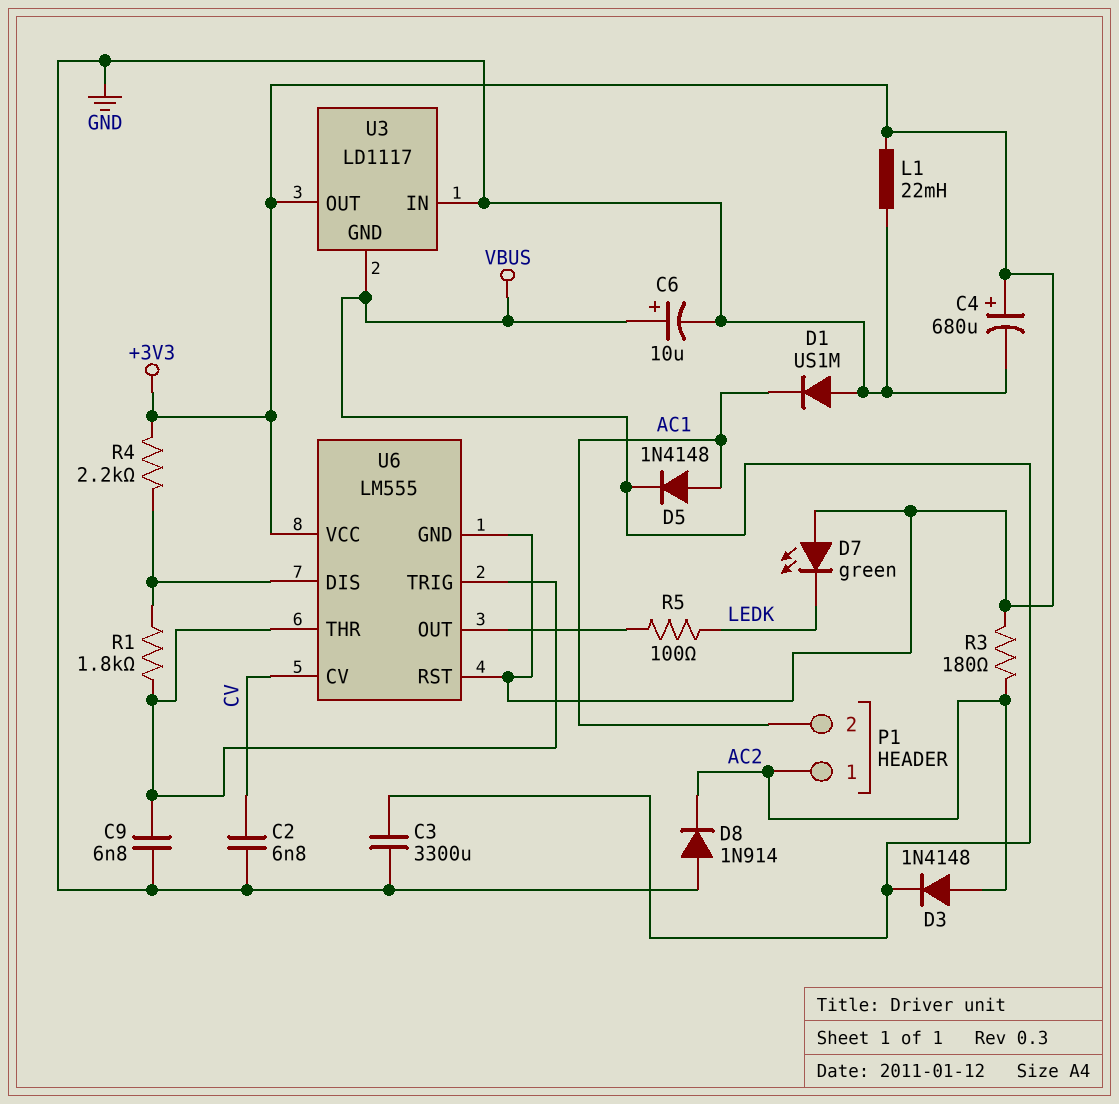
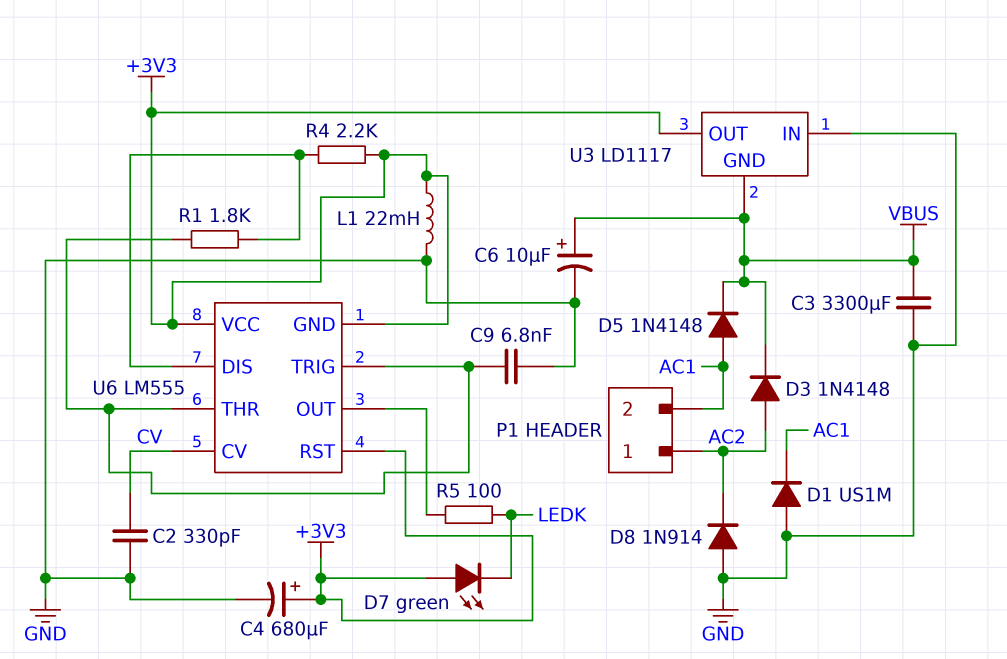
C2: 6.8nF (CV, GND) -> 330pF (CV, GND)
R3: 180 (+3V3, AC2) -> none

